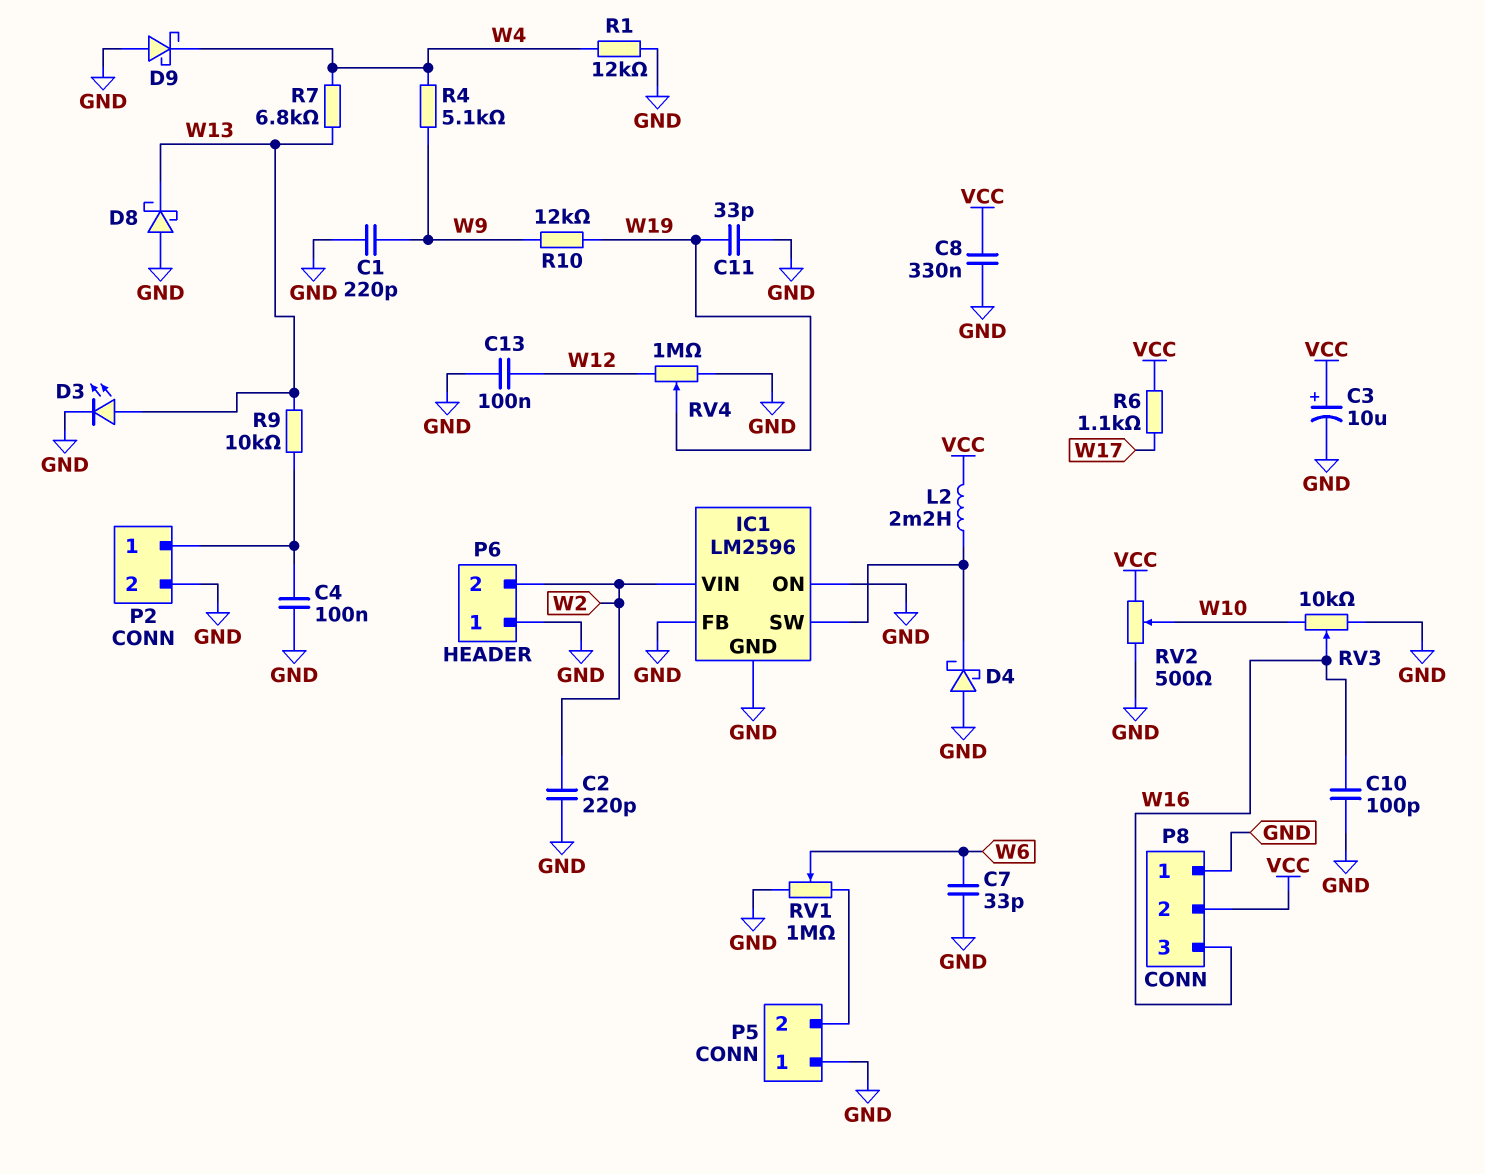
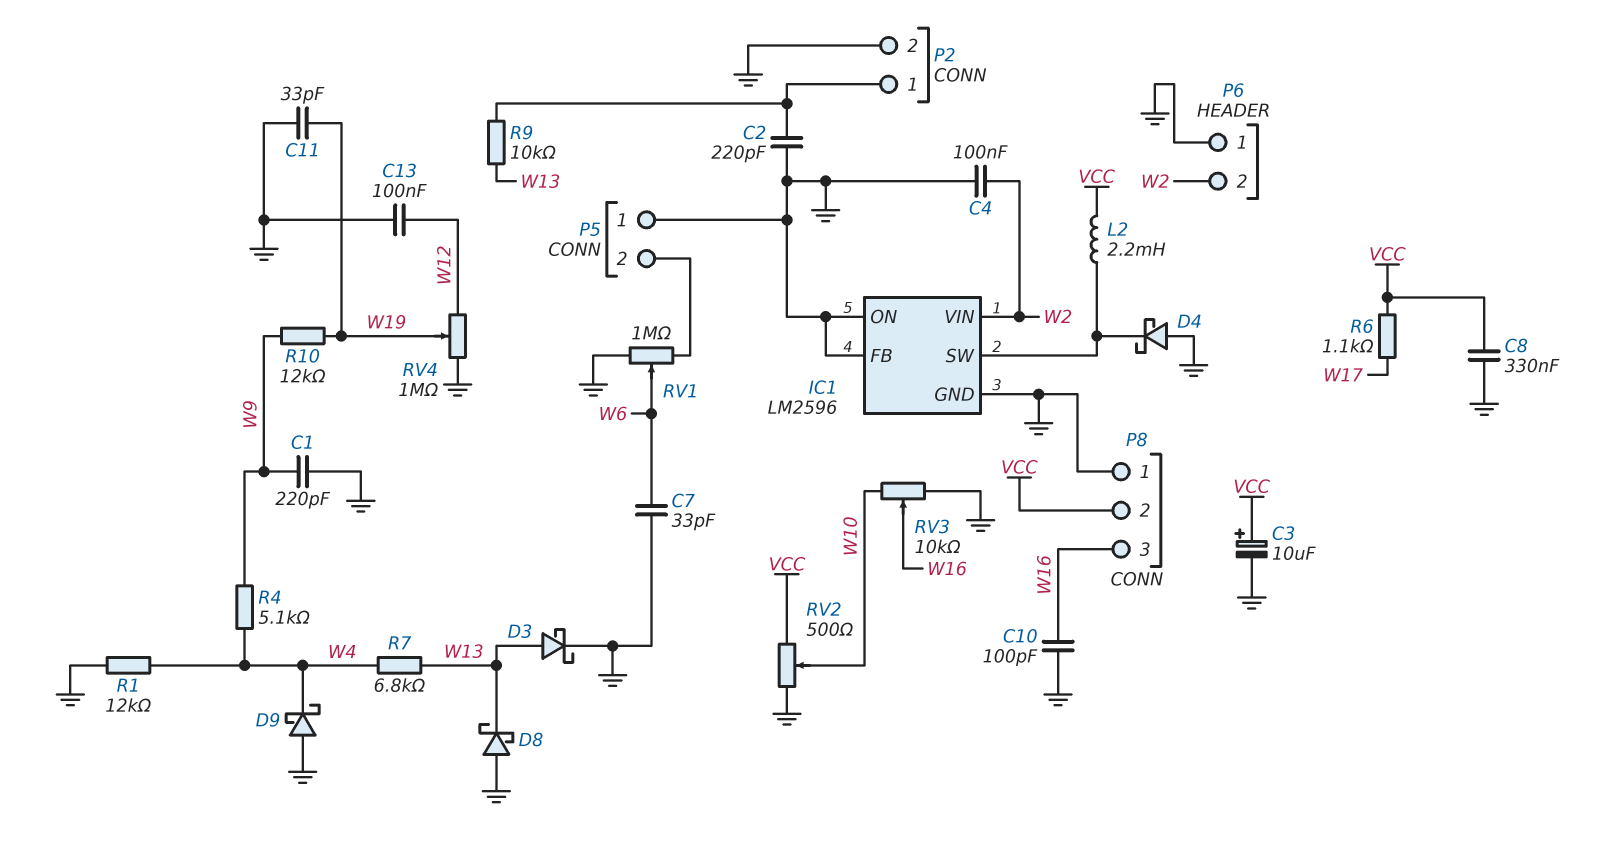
C2: 220pF (GND, W2) -> 220pF (GND, P2/1)
C4: 100nF (GND, P2/1) -> 100nF (GND, W2)
D3: LED (A W13, K GND) -> schottky (A W13, K GND)

